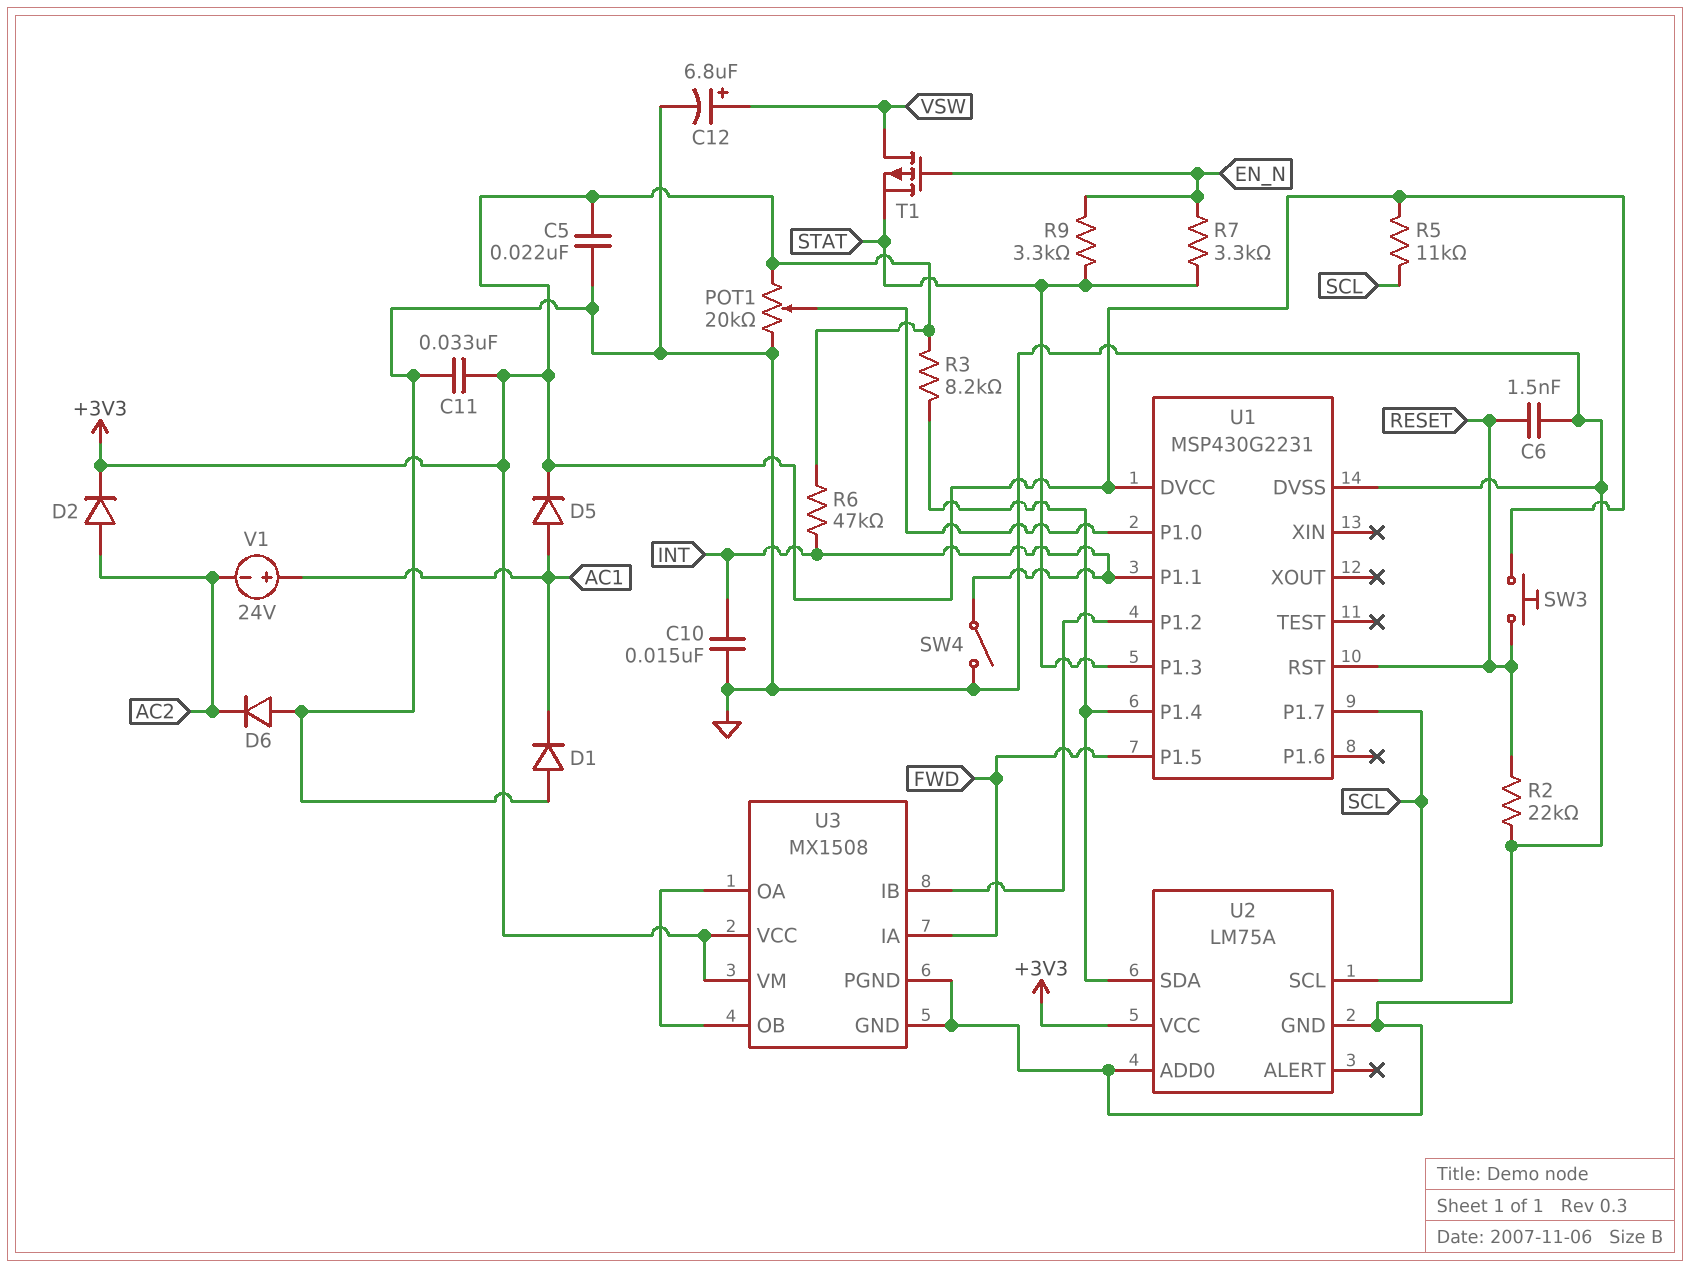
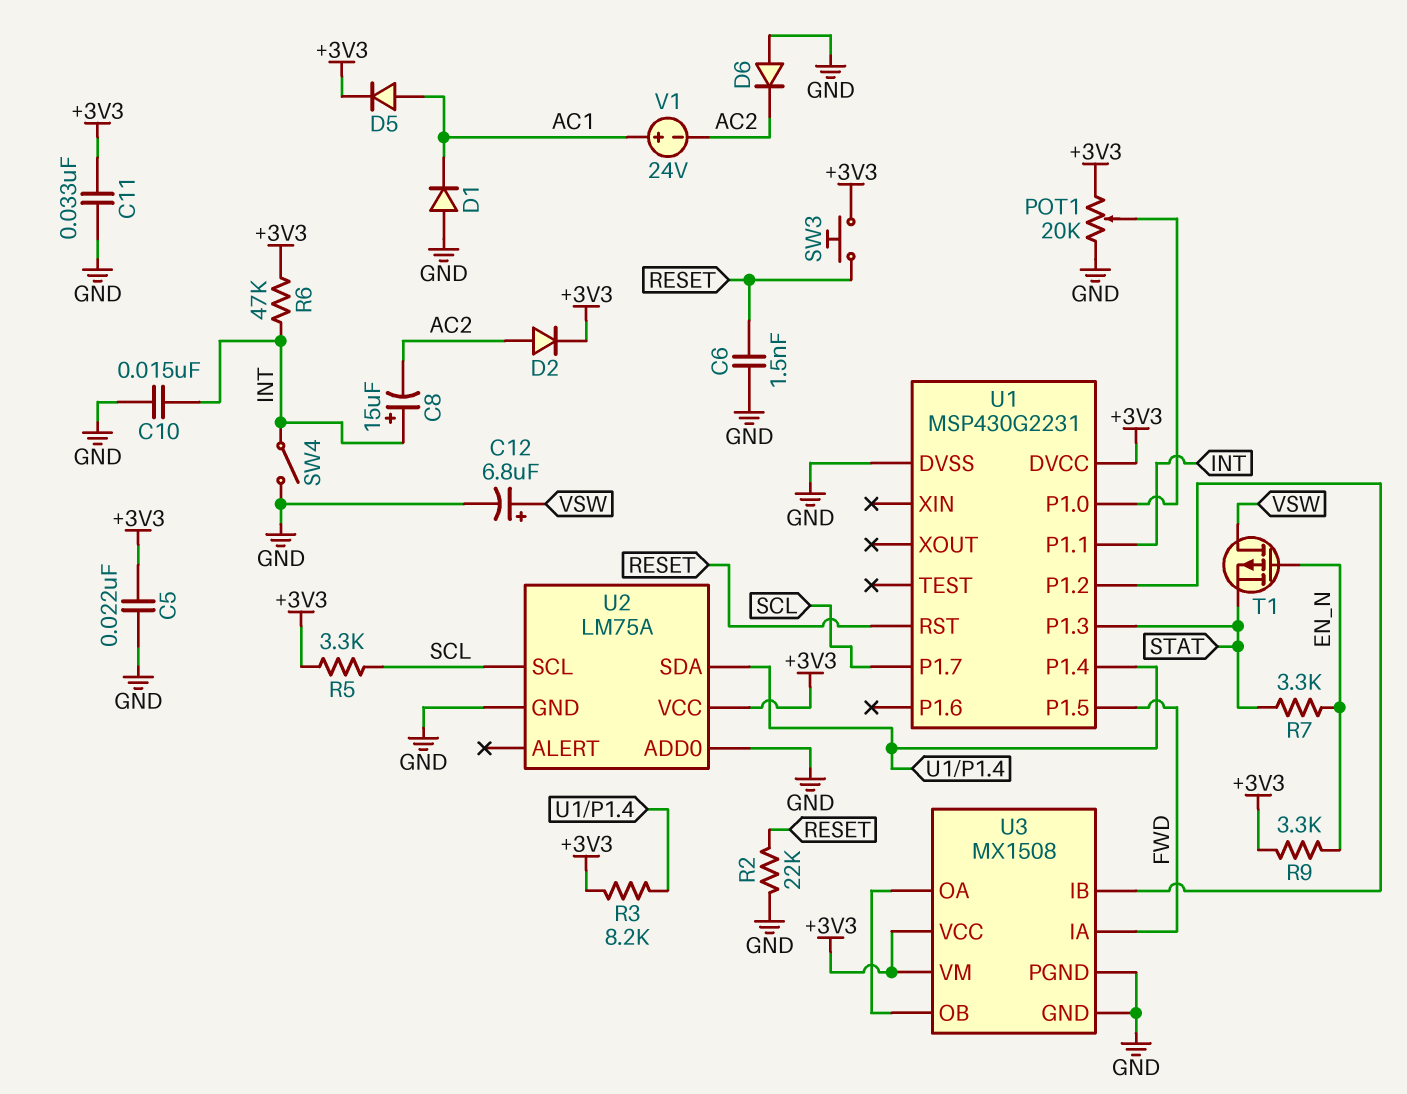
C8: none -> 15uF (plus INT, minus AC2)
R5: 11k (+3V3, SCL) -> 3.3k (+3V3, SCL)
R9: 3.3k (EN_N, STAT) -> 3.3k (+3V3, EN_N)

